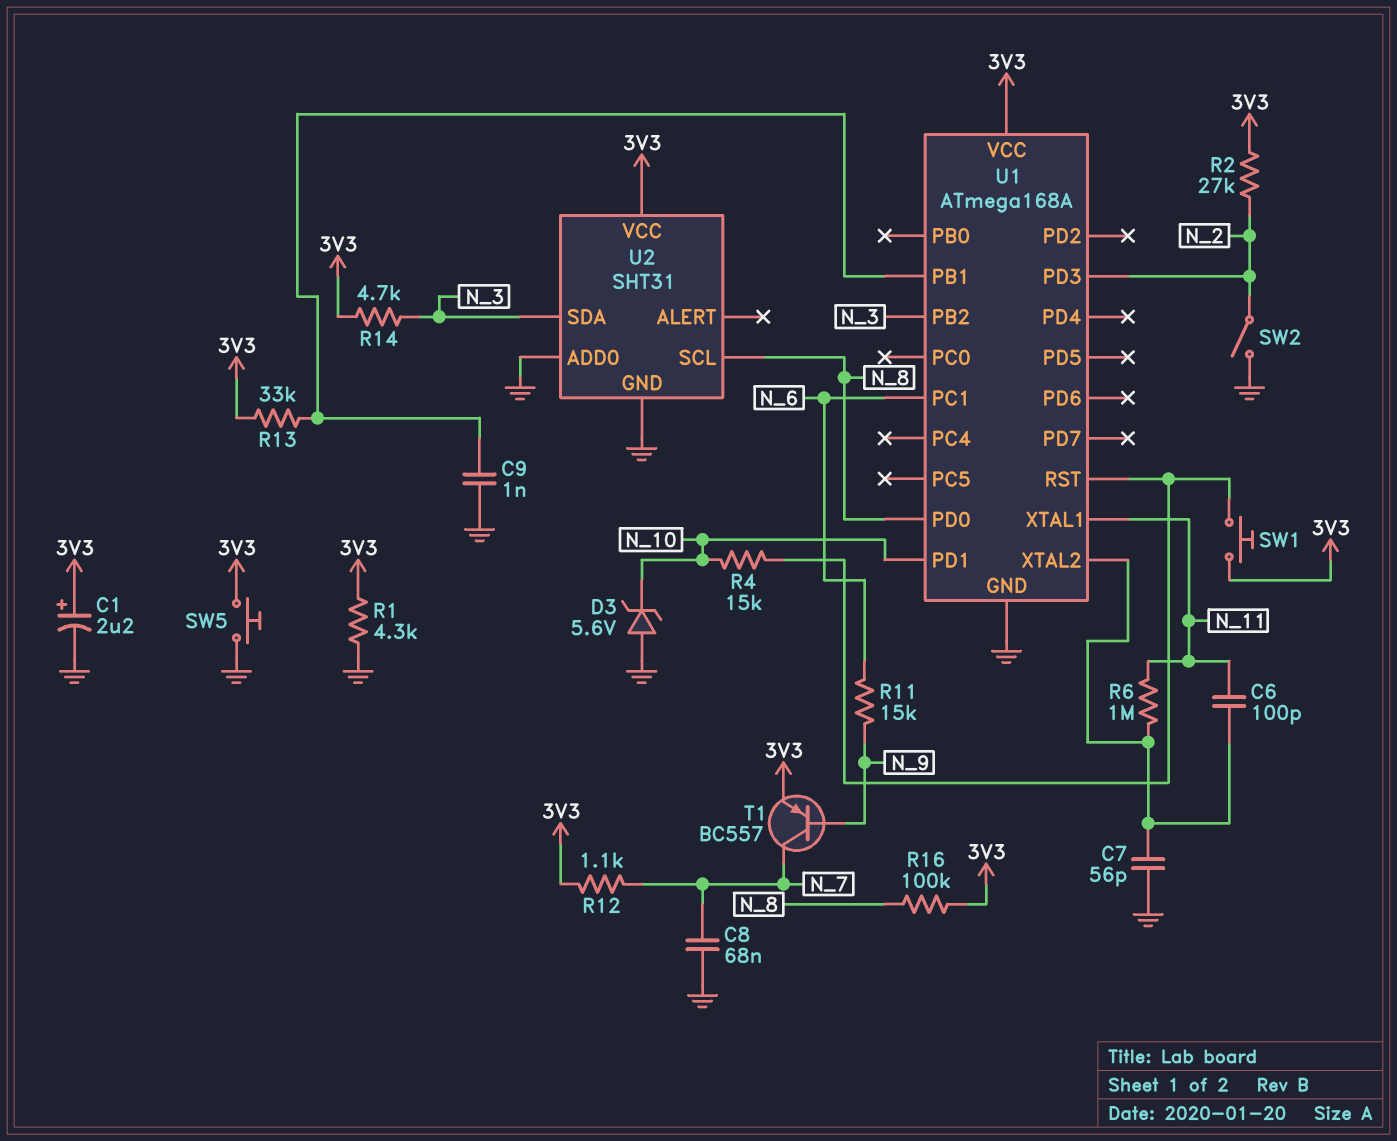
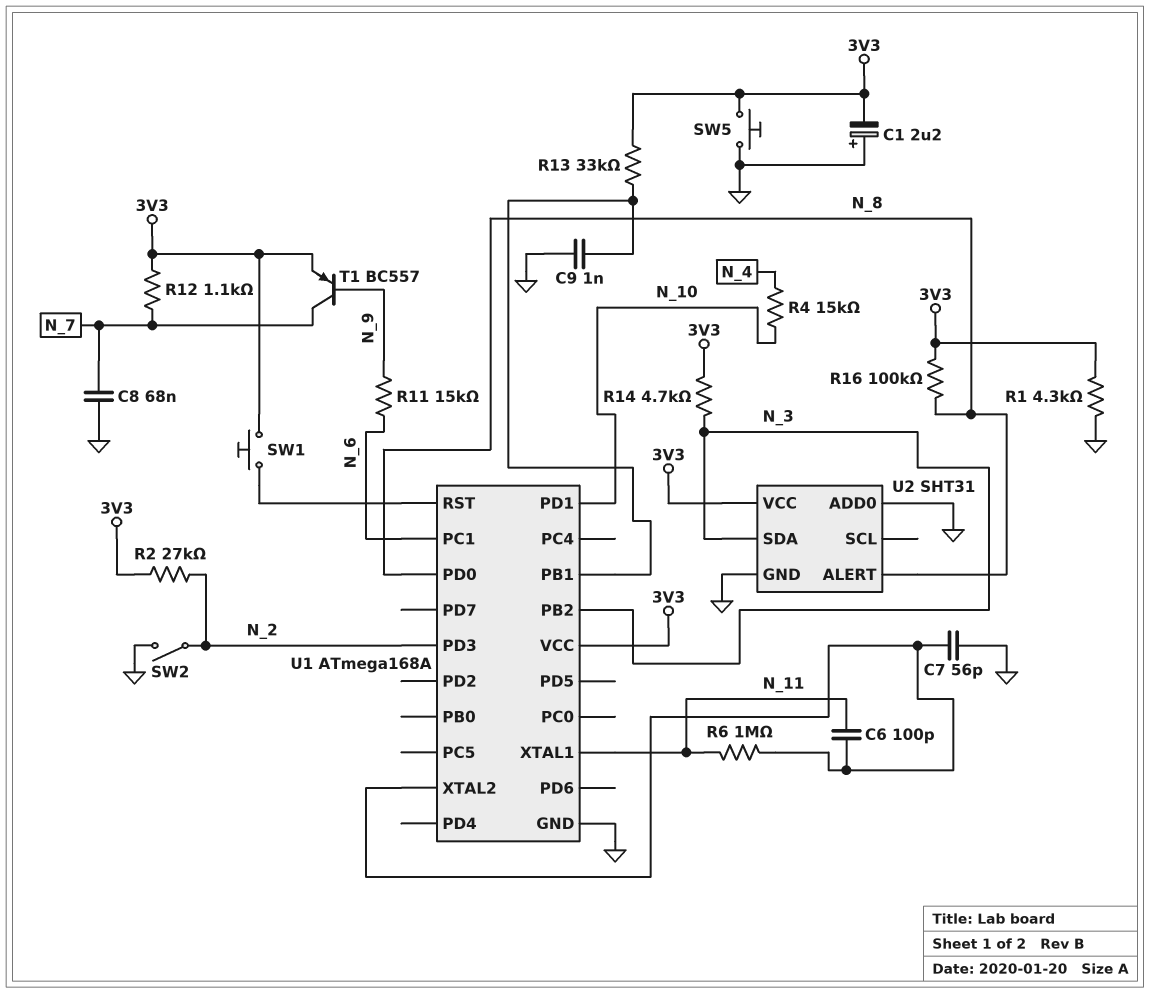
C1: 2.2uF (plus 3V3, minus GND) -> 2.2uF (plus GND, minus 3V3)
D3: zener 5.6V (A GND, K N_10) -> none
R4: 15k (N_10, U1/RST) -> 15k (N_4, N_10)
U2 pin ALERT: none -> N_8
U2 pin SCL: N_8 -> none

